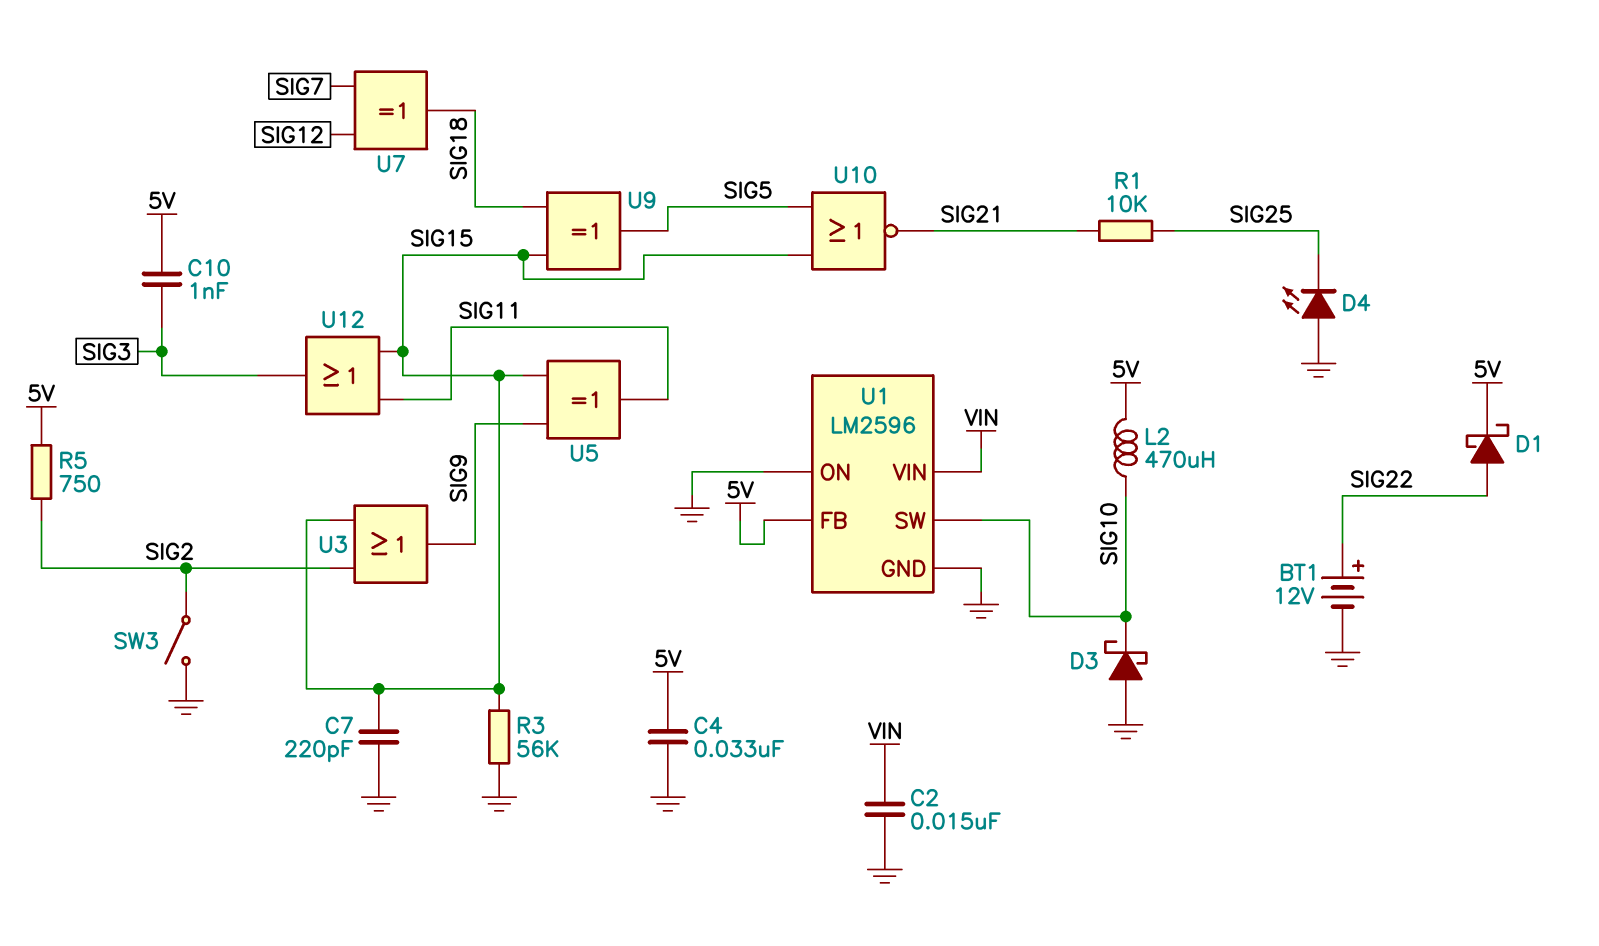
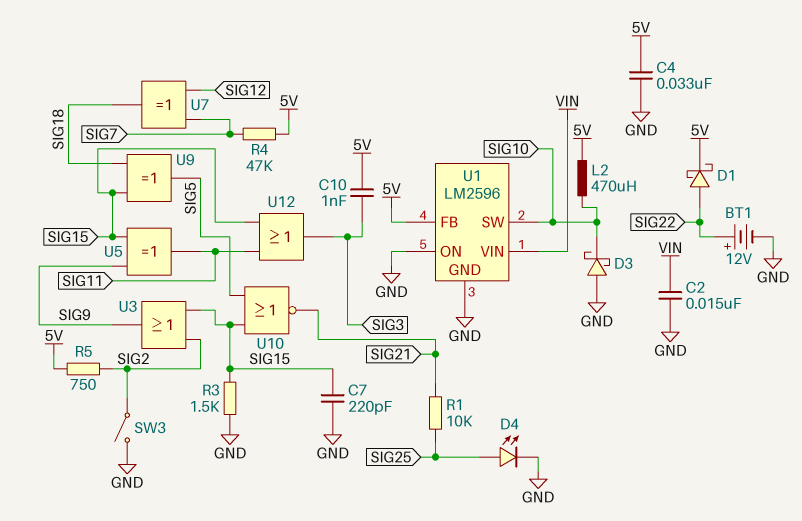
D4: LED (A GND, K SIG25) -> LED (A SIG25, K GND)
R3: 56k (GND, SIG15) -> 1.5k (GND, SIG15)
R4: none -> 47k (5V, SIG7)

